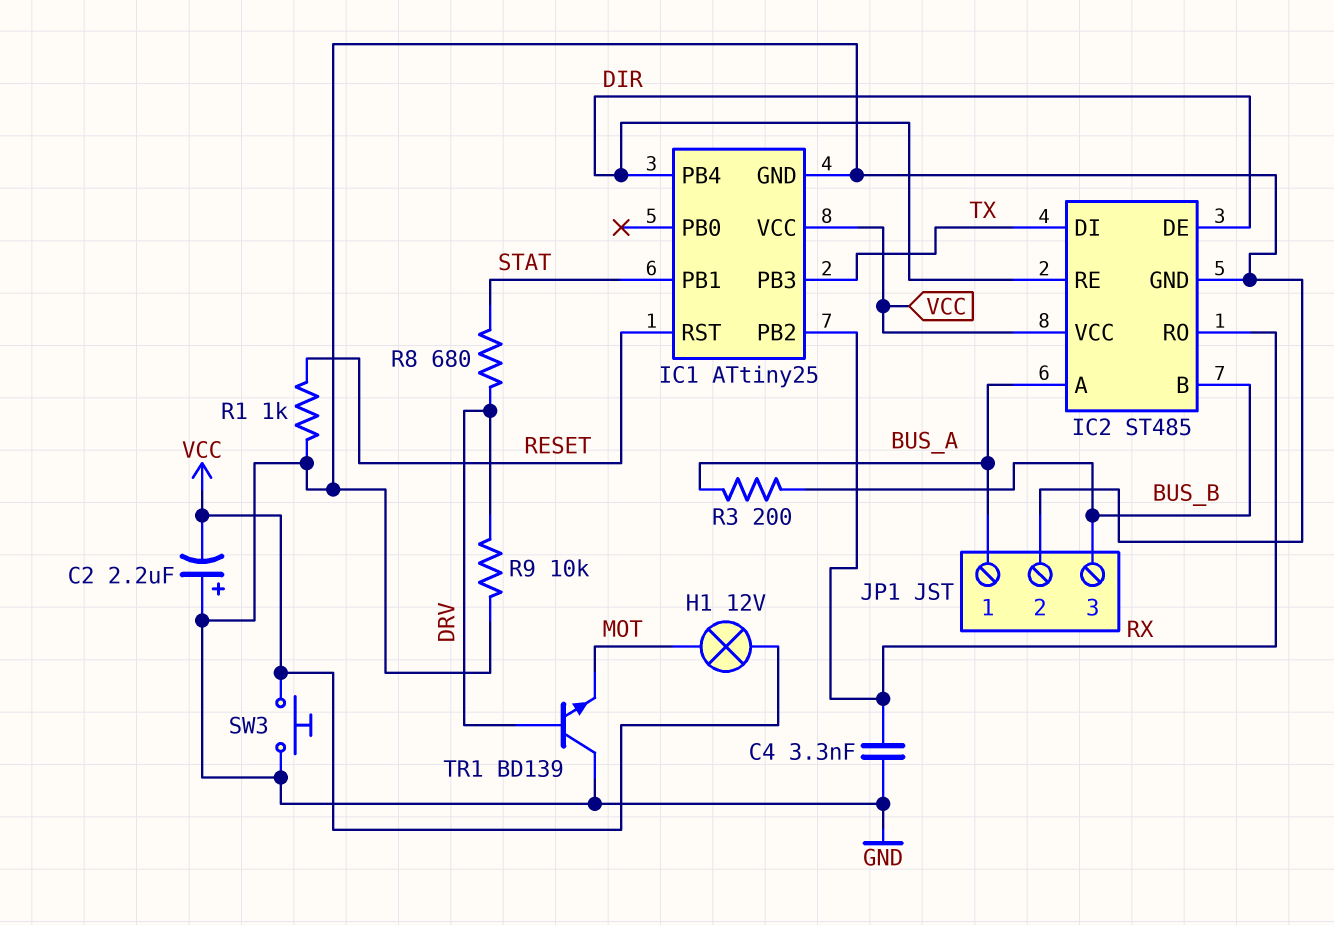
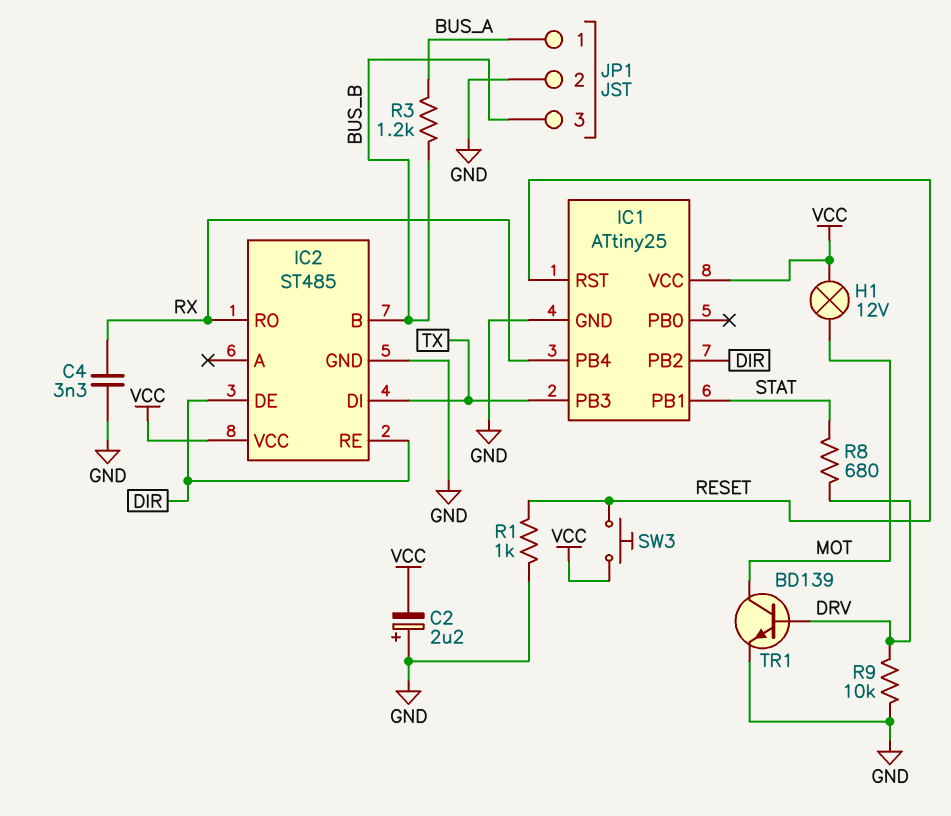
IC1 pin PB2: RX -> DIR
IC1 pin PB4: DIR -> RX
IC2 pin A: BUS_A -> none
R3: 200 (BUS_A, BUS_B) -> 1.2k (BUS_A, BUS_B)
SW3: button (GND, VCC) -> button (RESET, VCC)
TR1: NPN BD139 (B DRV, C GND, E MOT) -> NPN BD139 (B DRV, C MOT, E GND)

